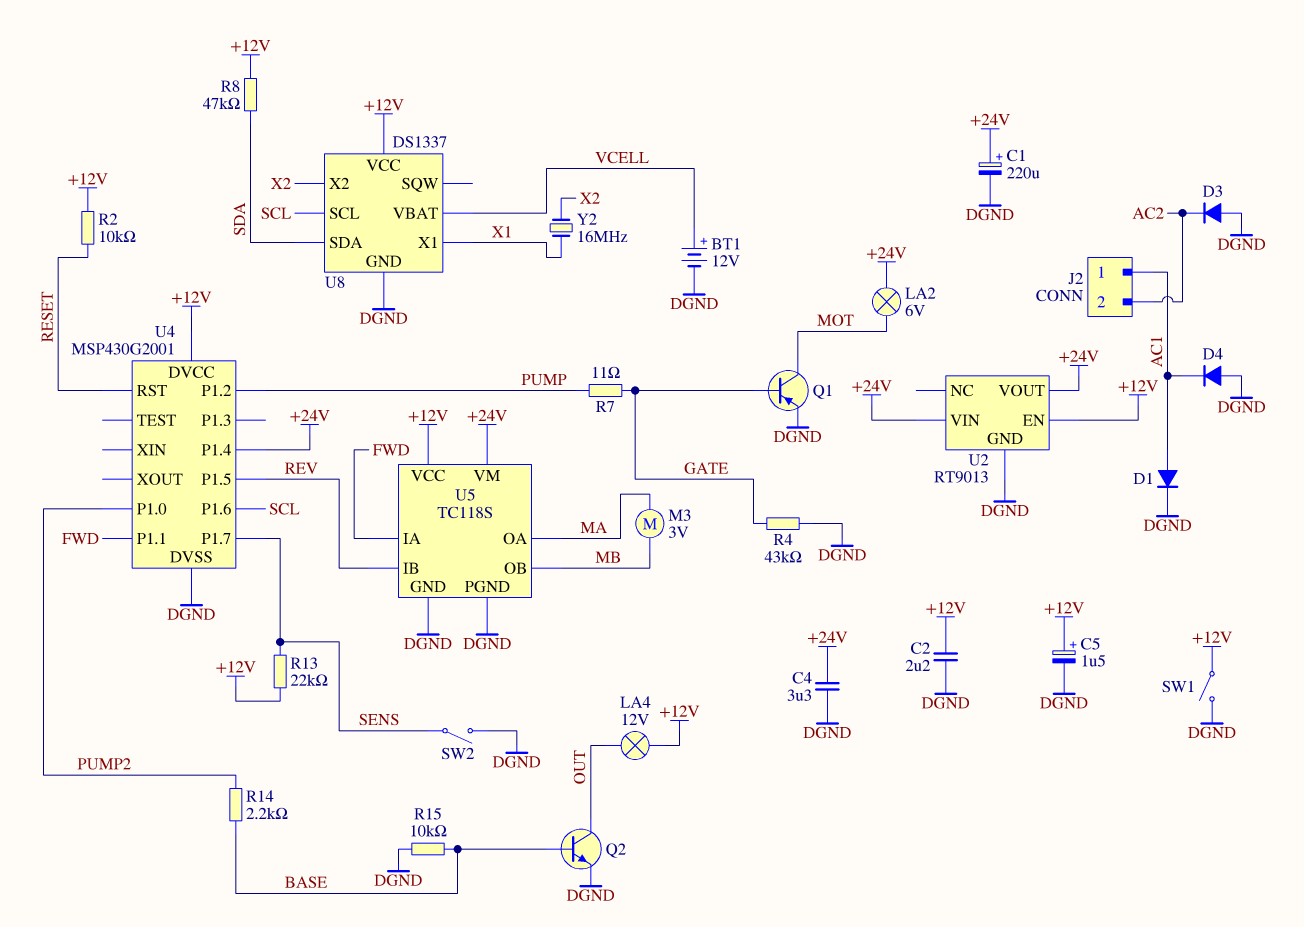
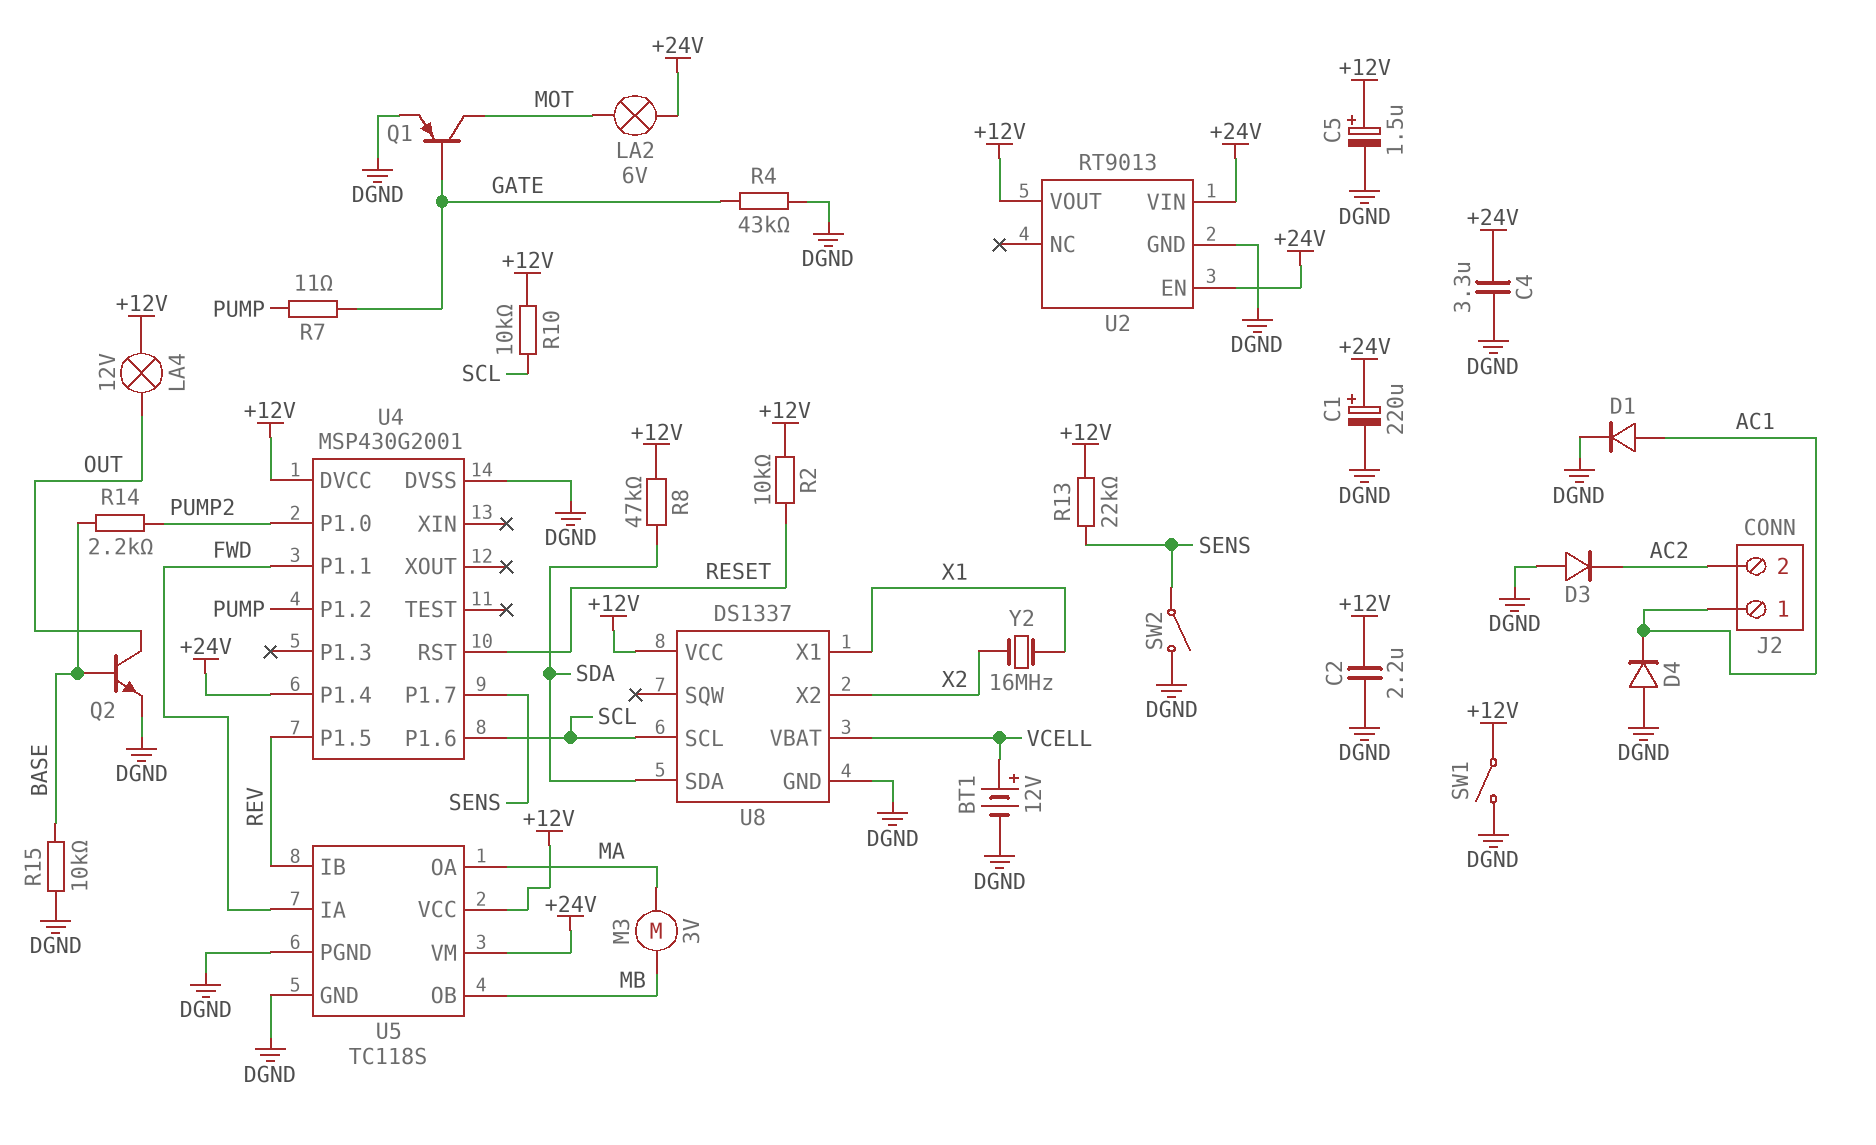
R10: none -> 10k (+12V, SCL)
U2 pin EN: +12V -> +24V
U2 pin VOUT: +24V -> +12V

